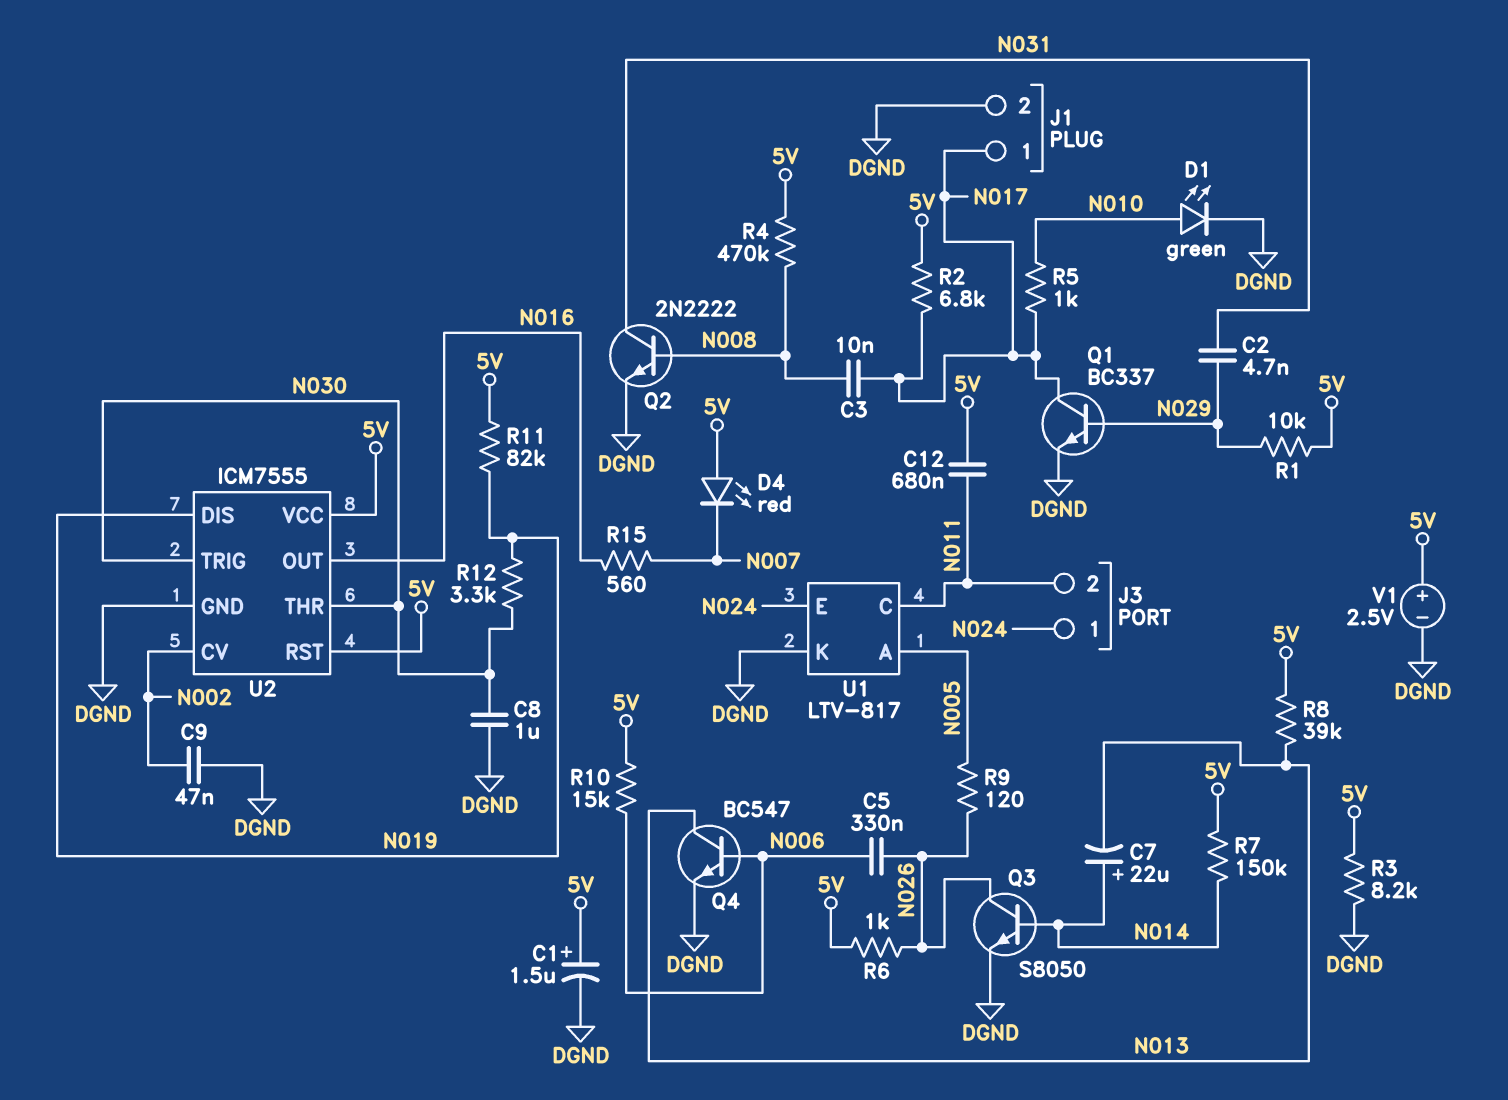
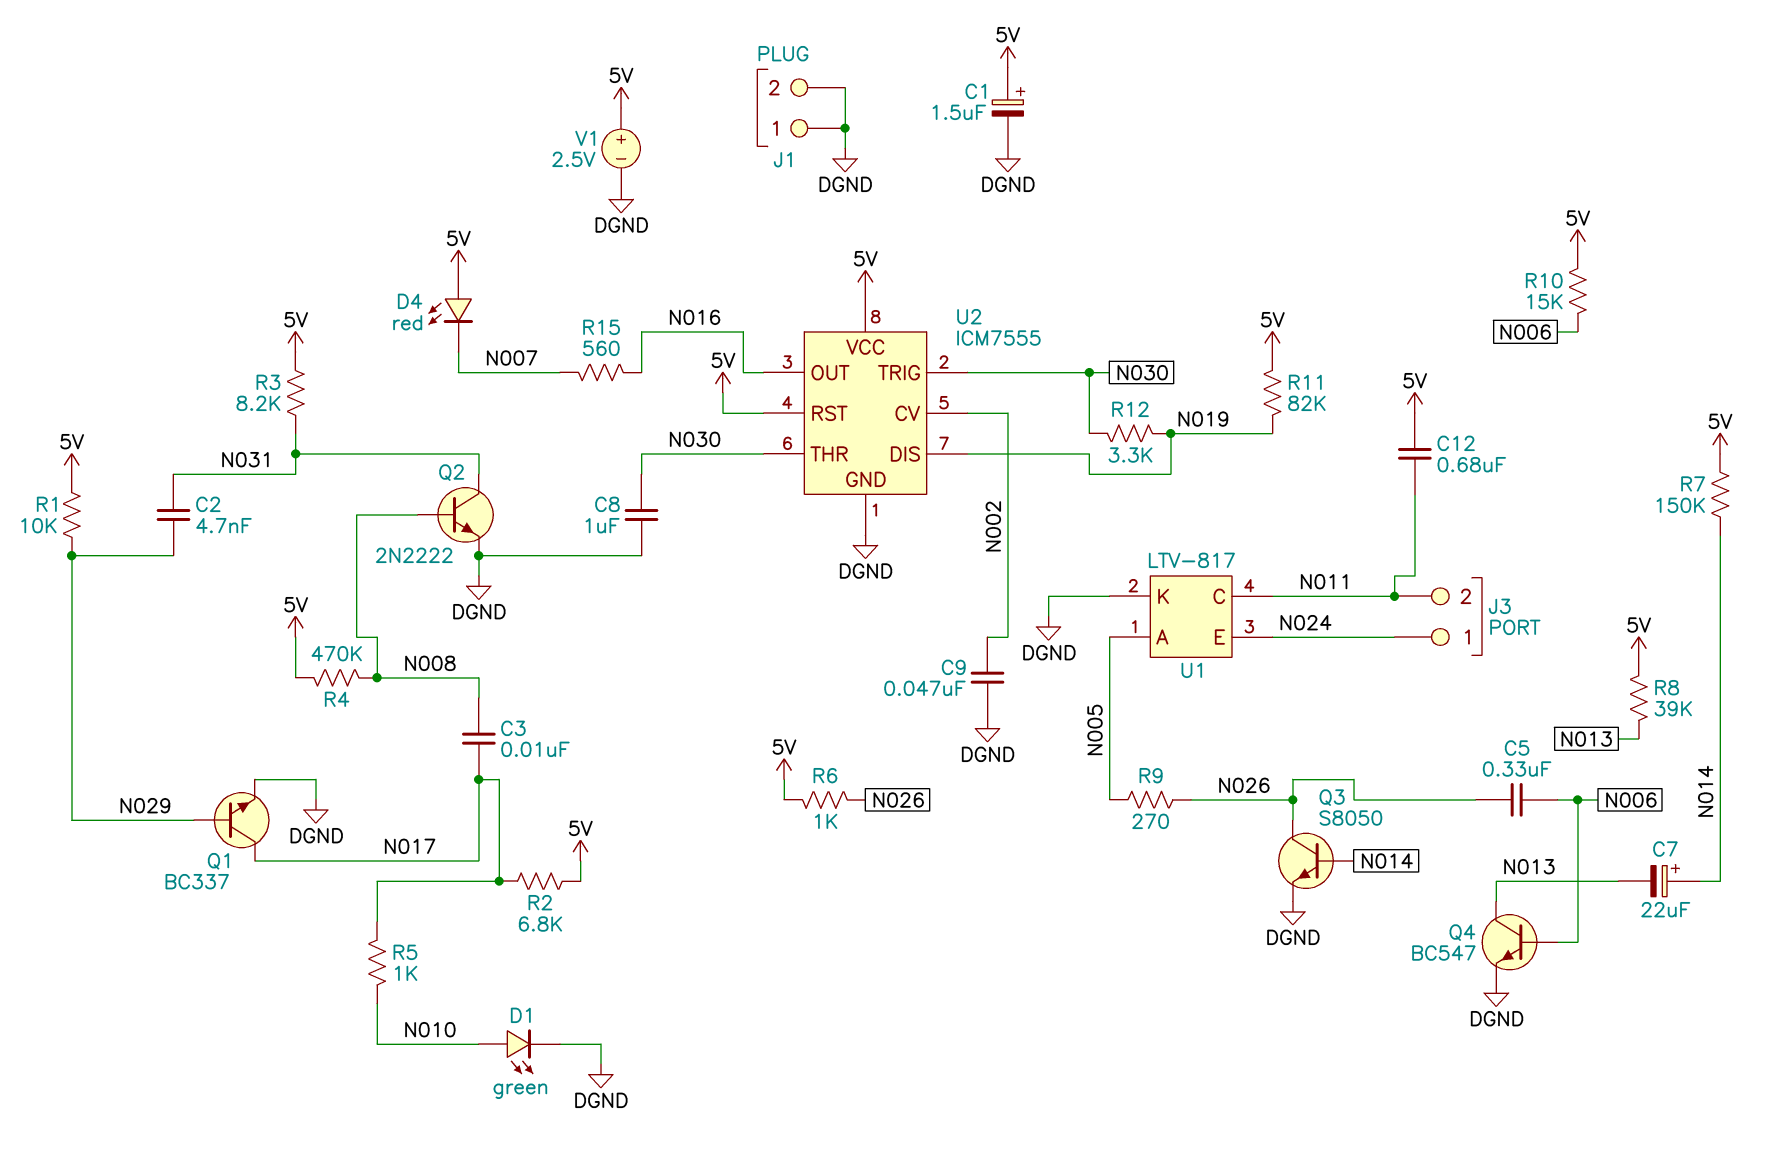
J1 pin 1: N017 -> DGND
R3: 8.2k (5V, DGND) -> 8.2k (5V, N031)
R9: 120 (N005, N026) -> 270 (N005, N026)

